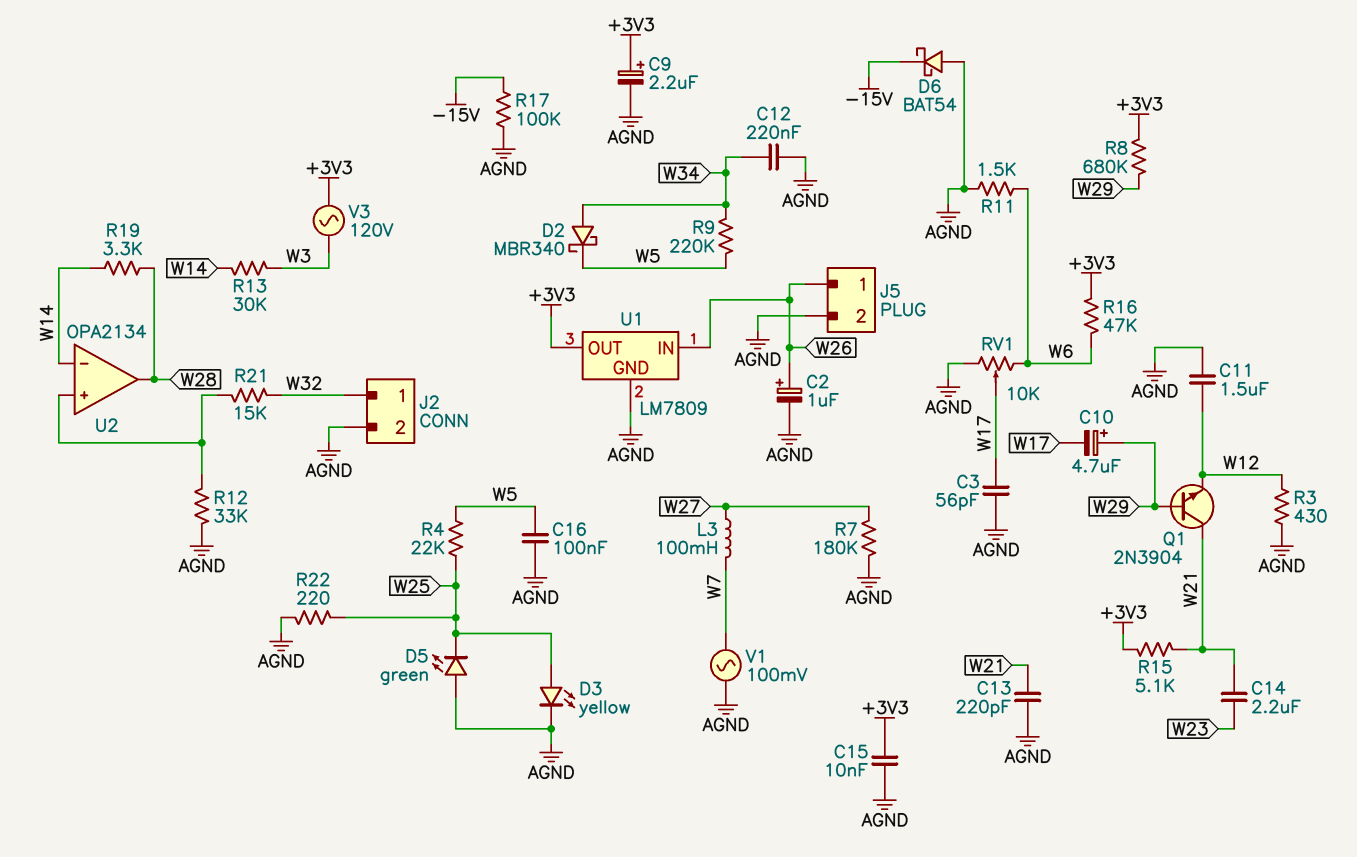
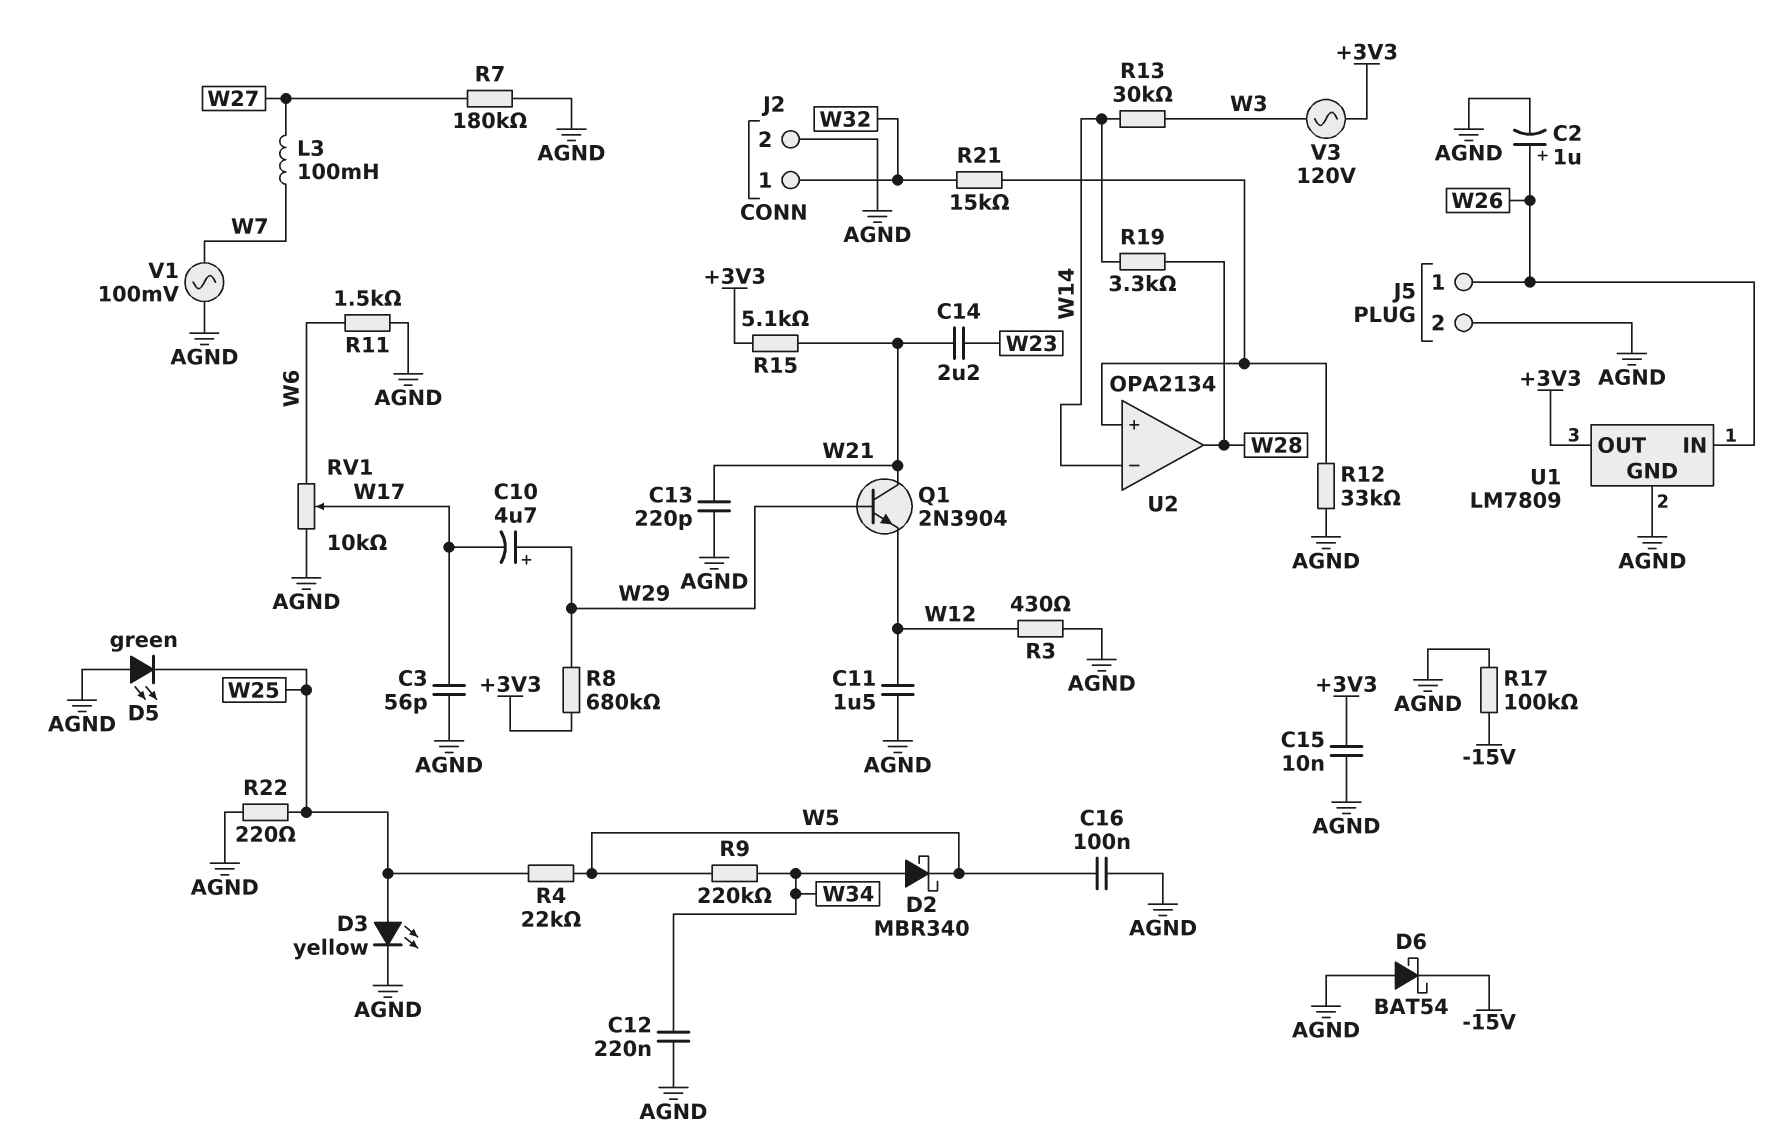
C9: 2.2uF (plus +3V3, minus AGND) -> none
R16: 47k (+3V3, W6) -> none

